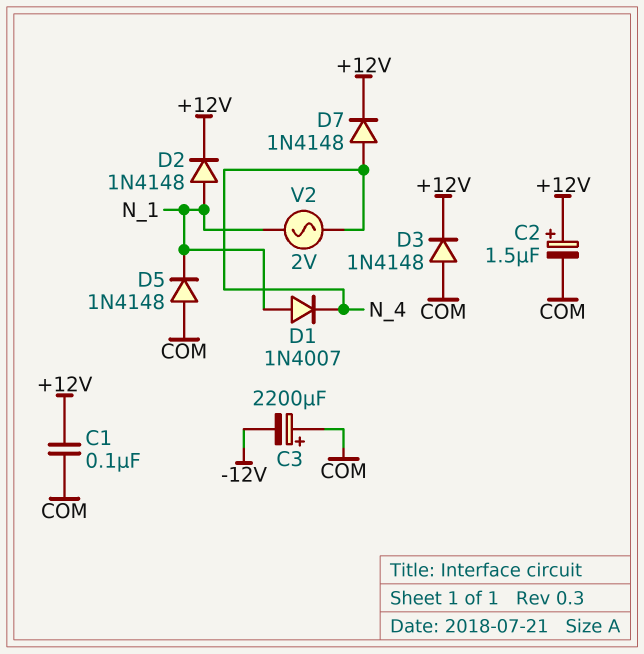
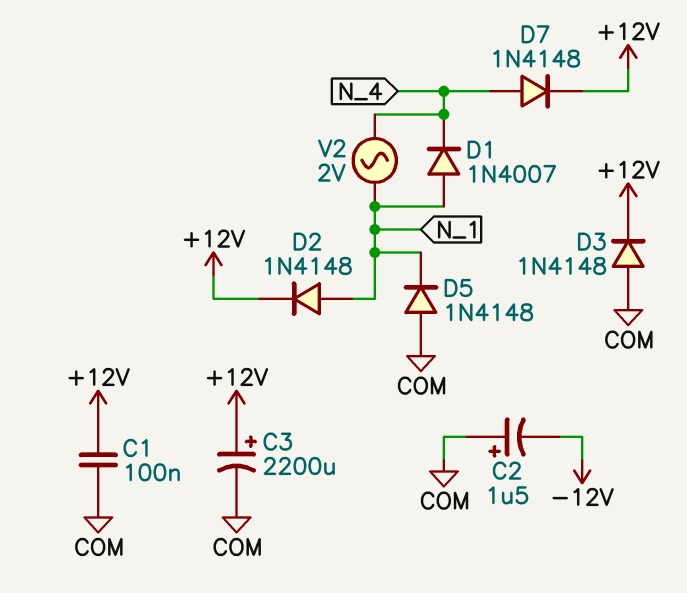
C2: 1.5uF (plus +12V, minus COM) -> 1.5uF (plus COM, minus -12V)
C3: 2200uF (plus COM, minus -12V) -> 2200uF (plus +12V, minus COM)

